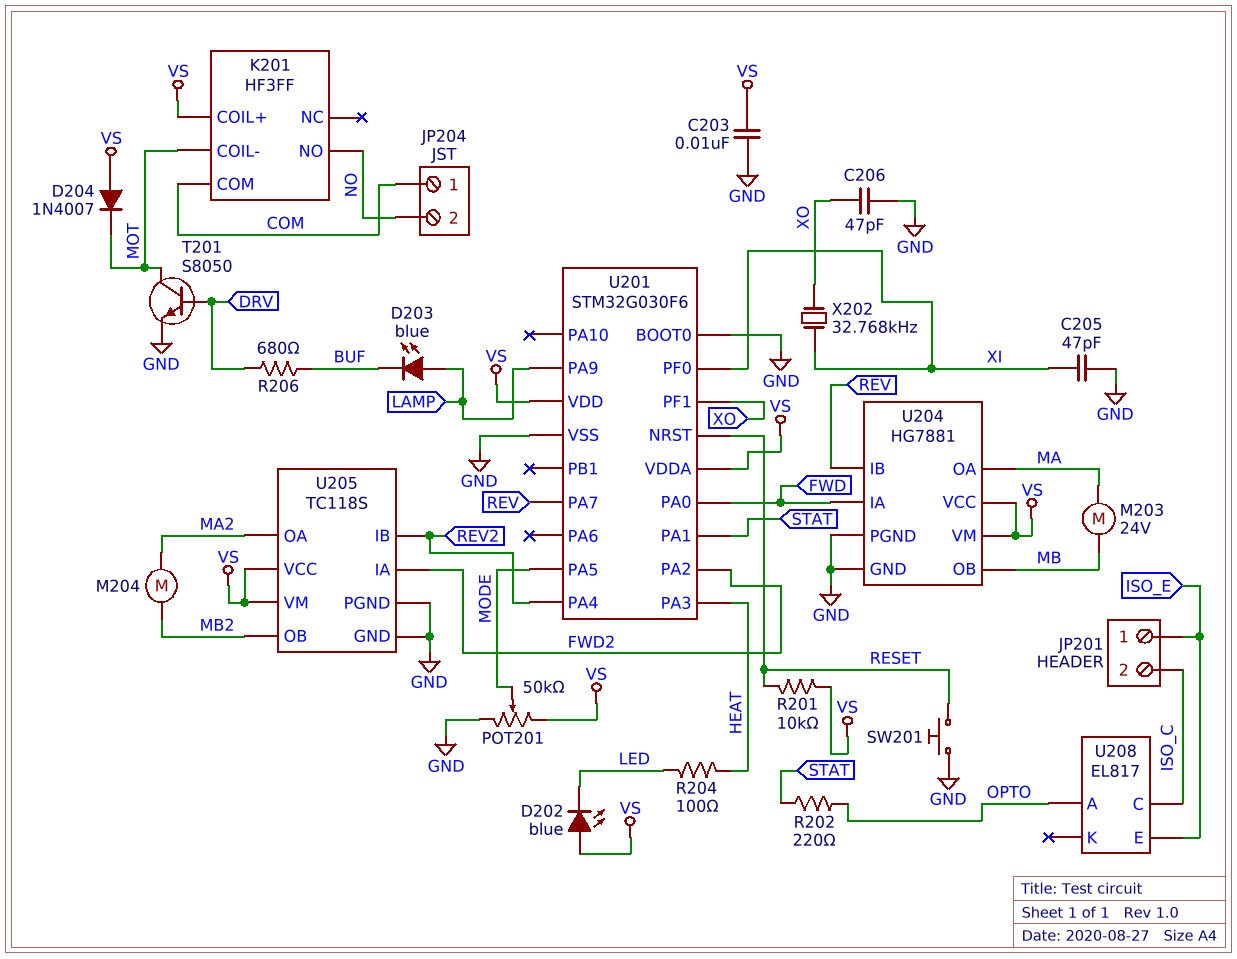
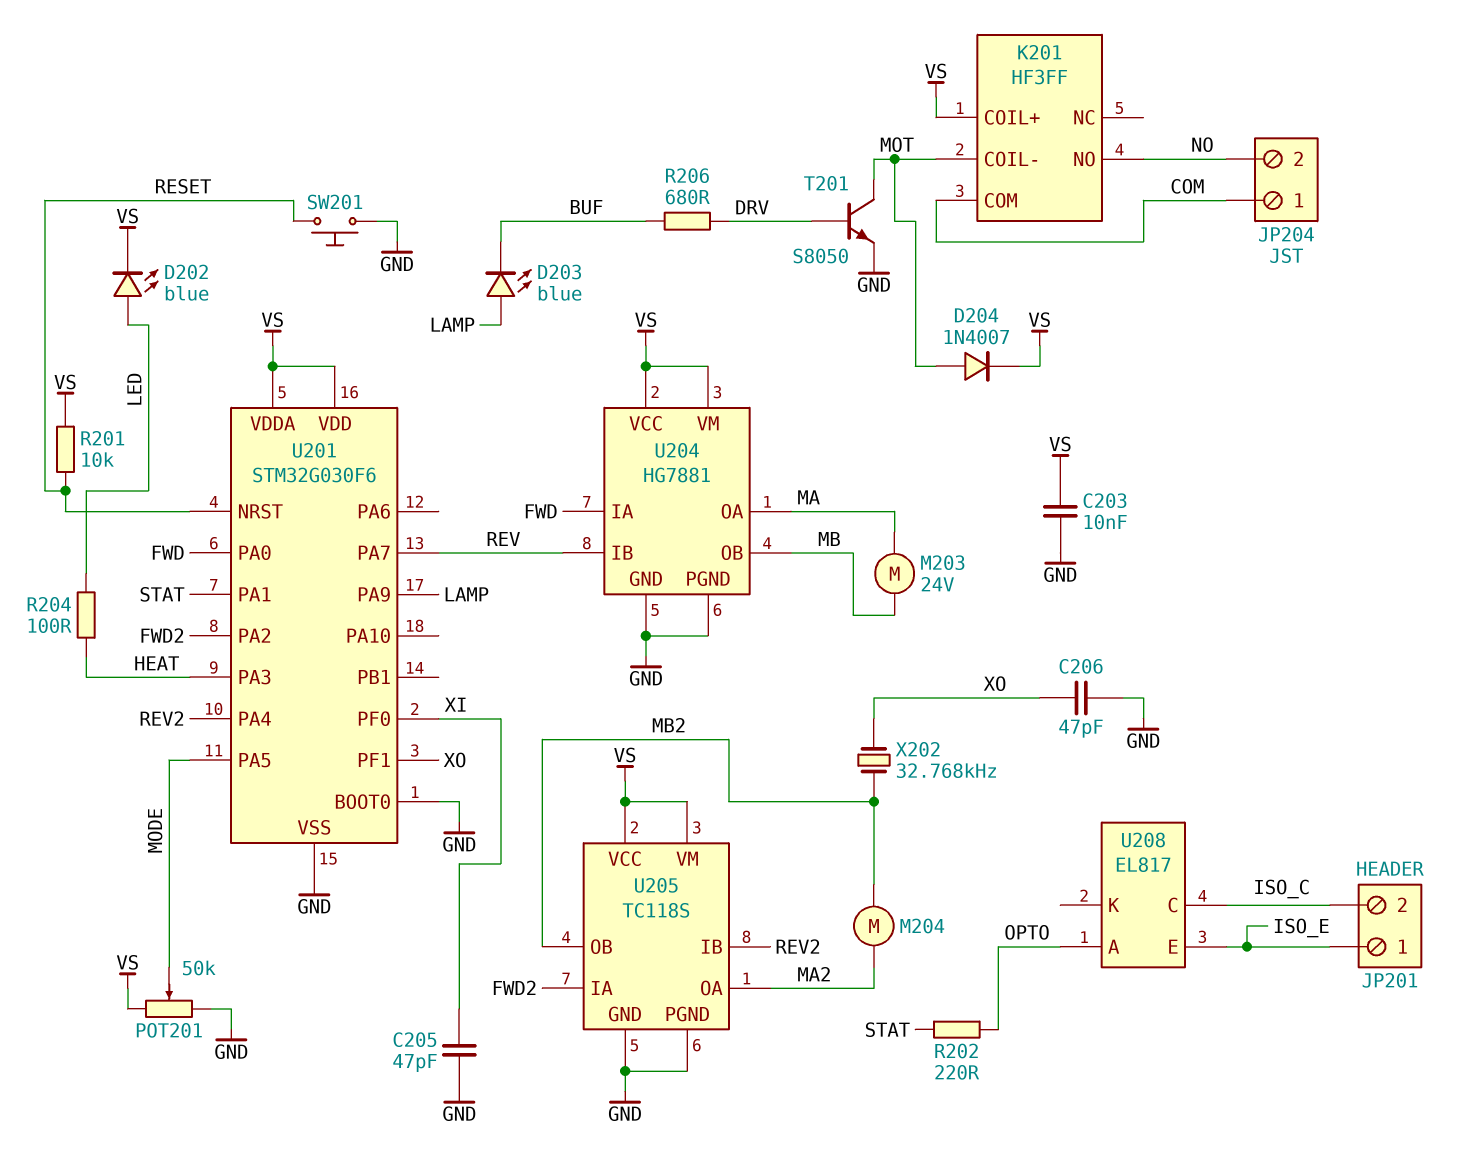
D202: LED blue (A VS, K LED) -> LED blue (A LED, K VS)
D204: diode 1N4007 (A VS, K MOT) -> diode 1N4007 (A MOT, K VS)
X202: 32.768kHz (XI, XO) -> 32.768kHz (MB2, XO)

